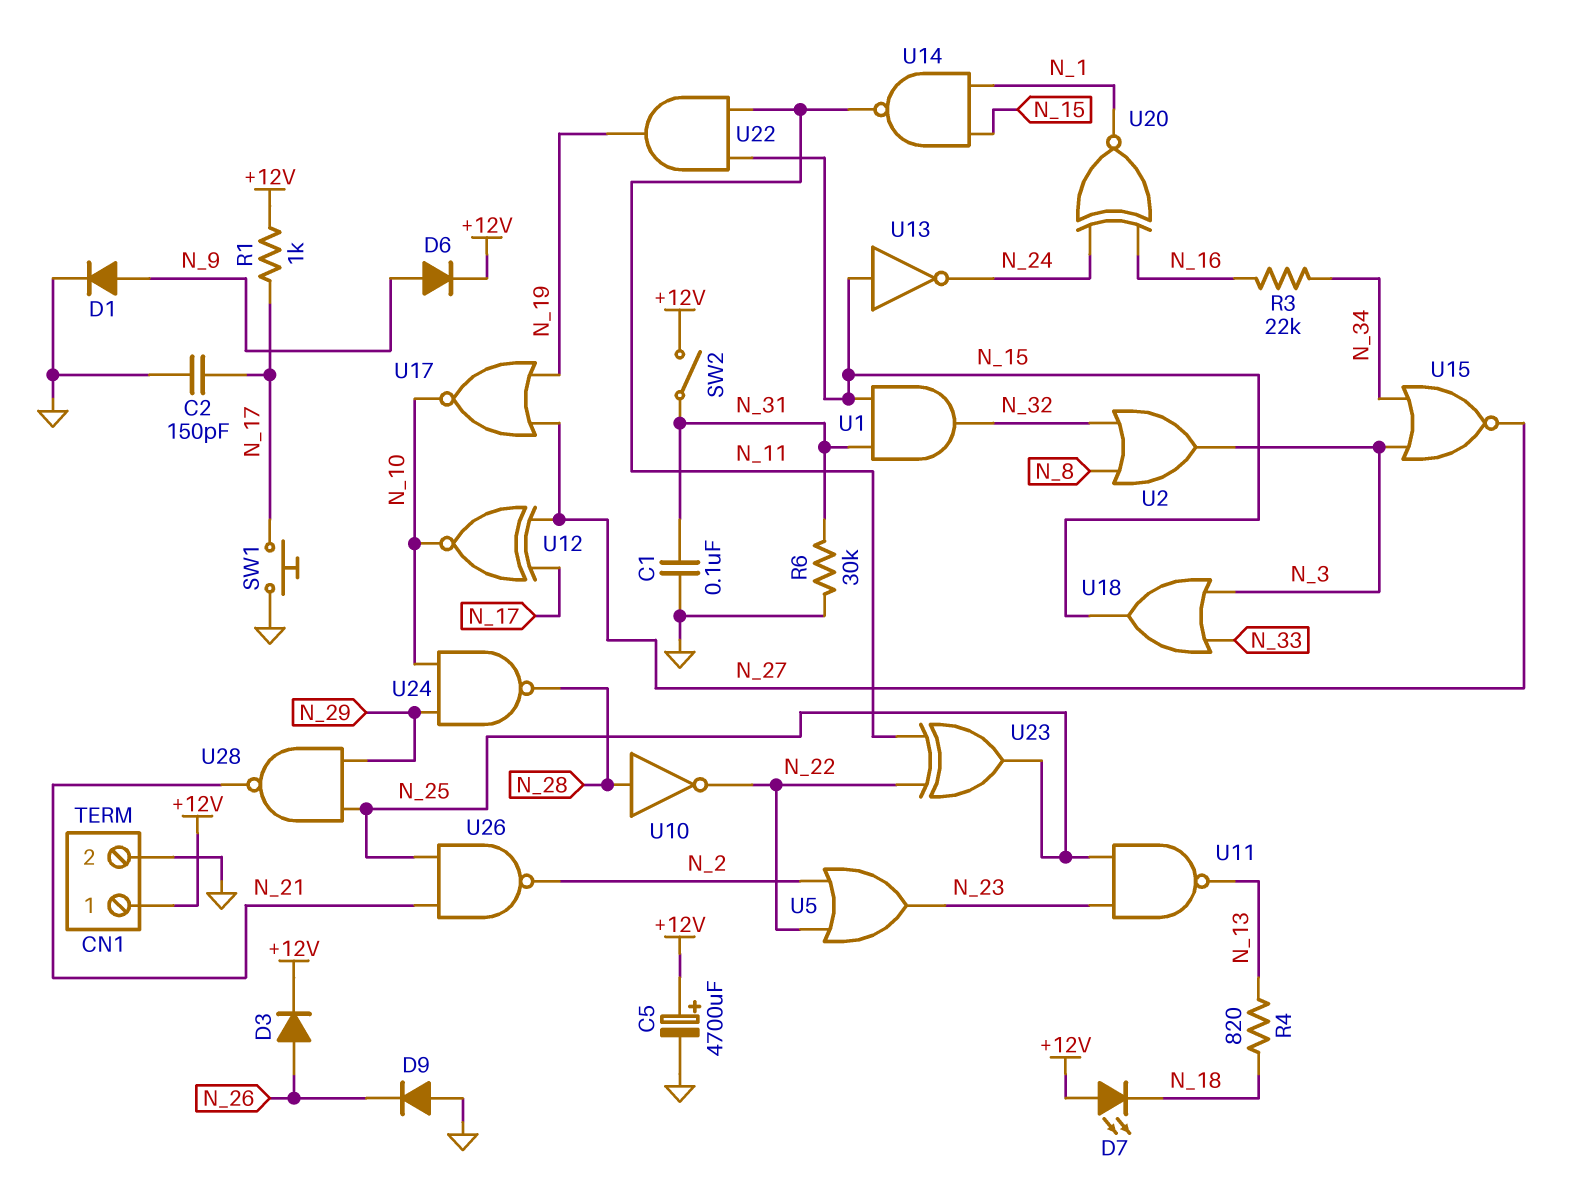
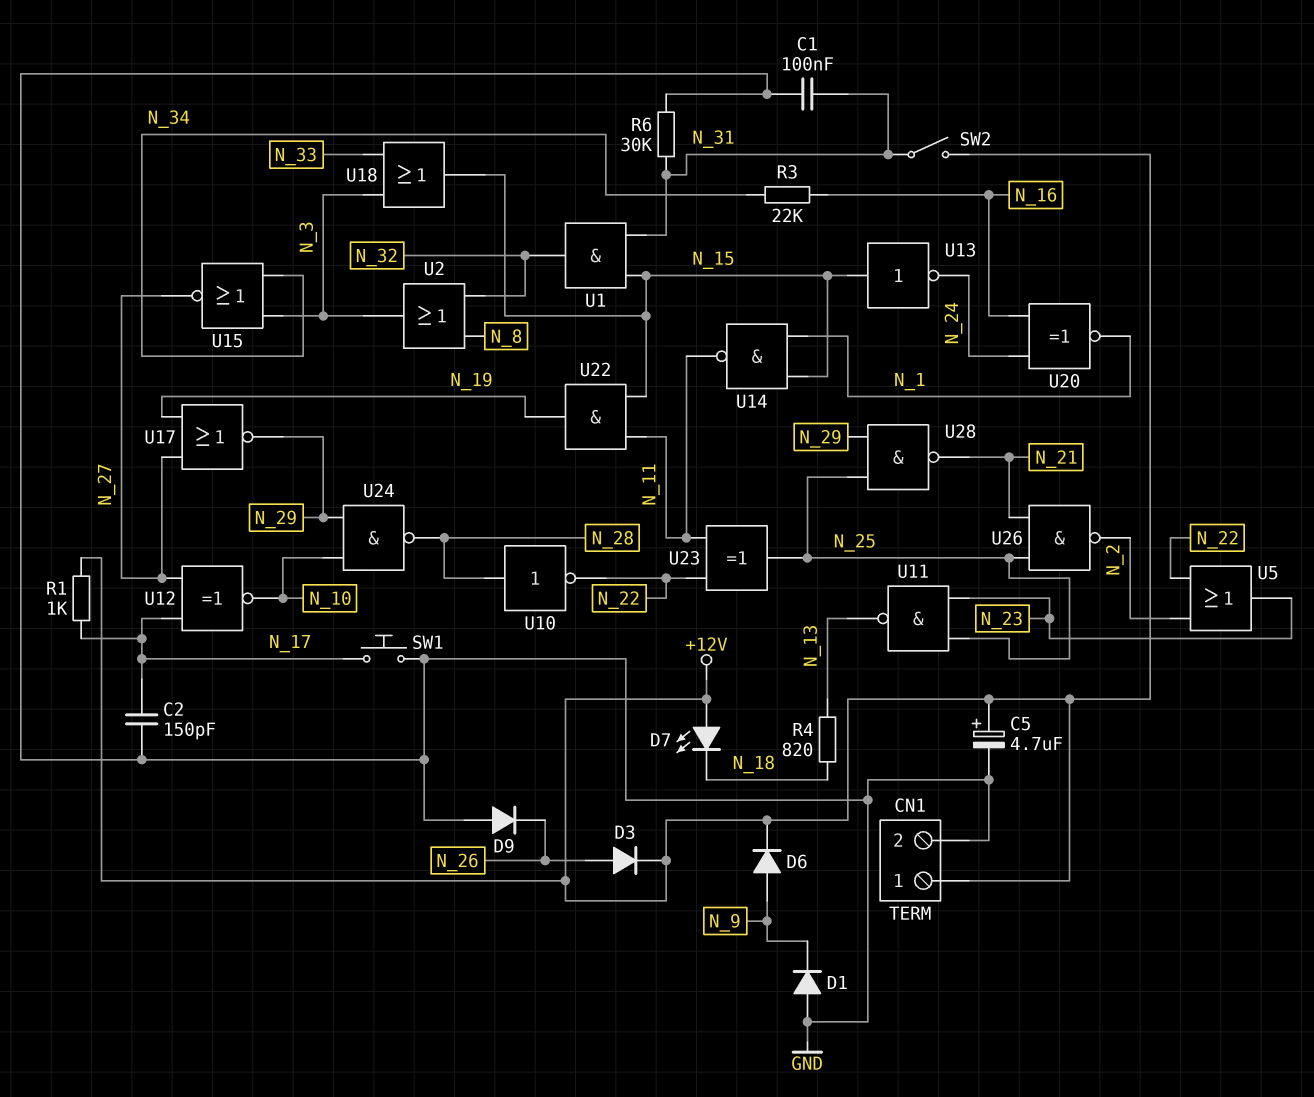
C5: 4700uF (plus +12V, minus GND) -> 4.7uF (plus +12V, minus GND)
D1: diode (A N_9, K GND) -> diode (A GND, K N_9)
U17: NOR (in N_19, in N_27, out N_10) -> NOR (in N_19, in N_27, out N_29)

